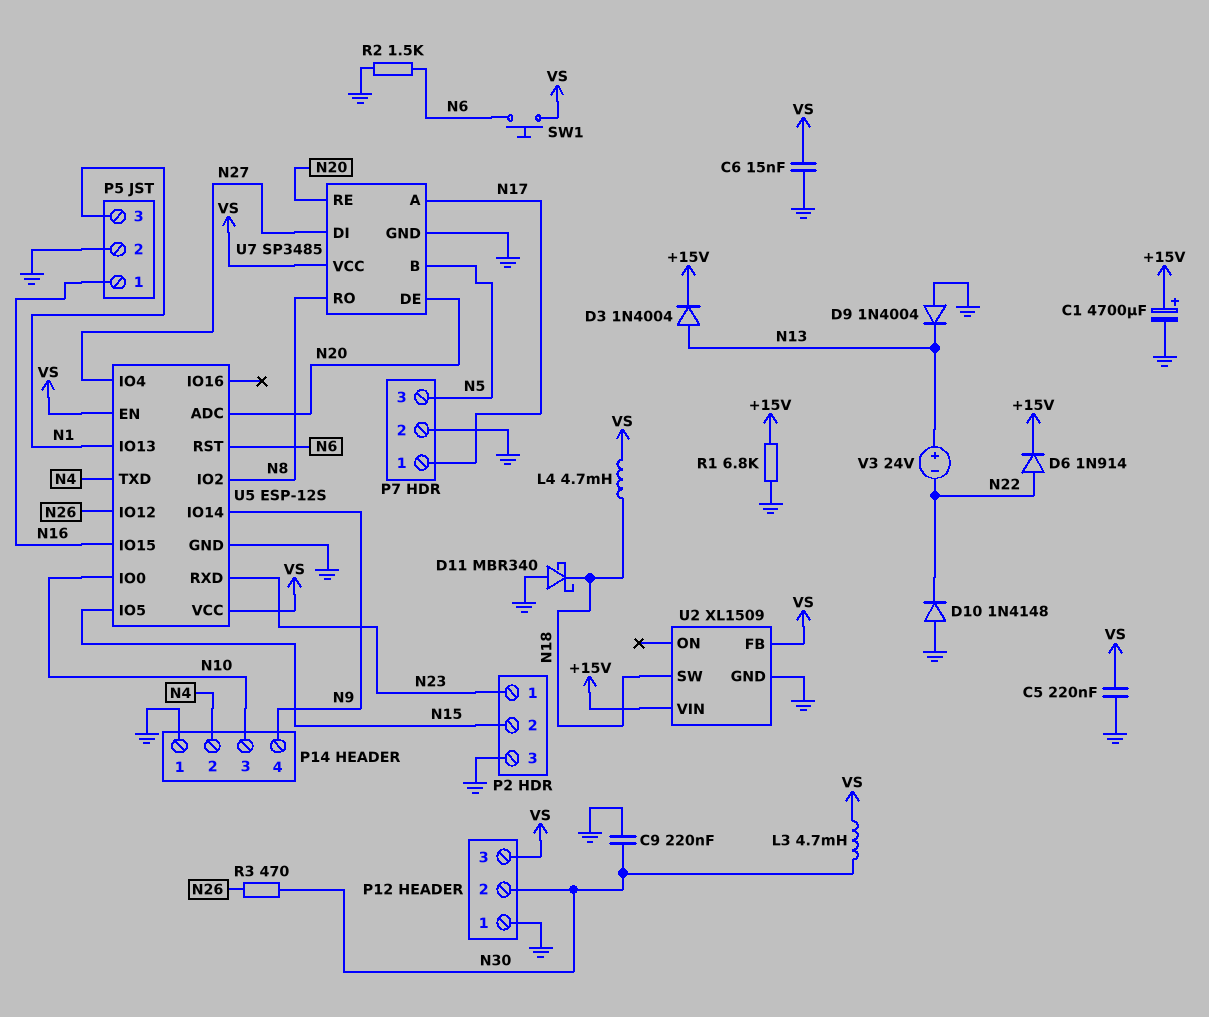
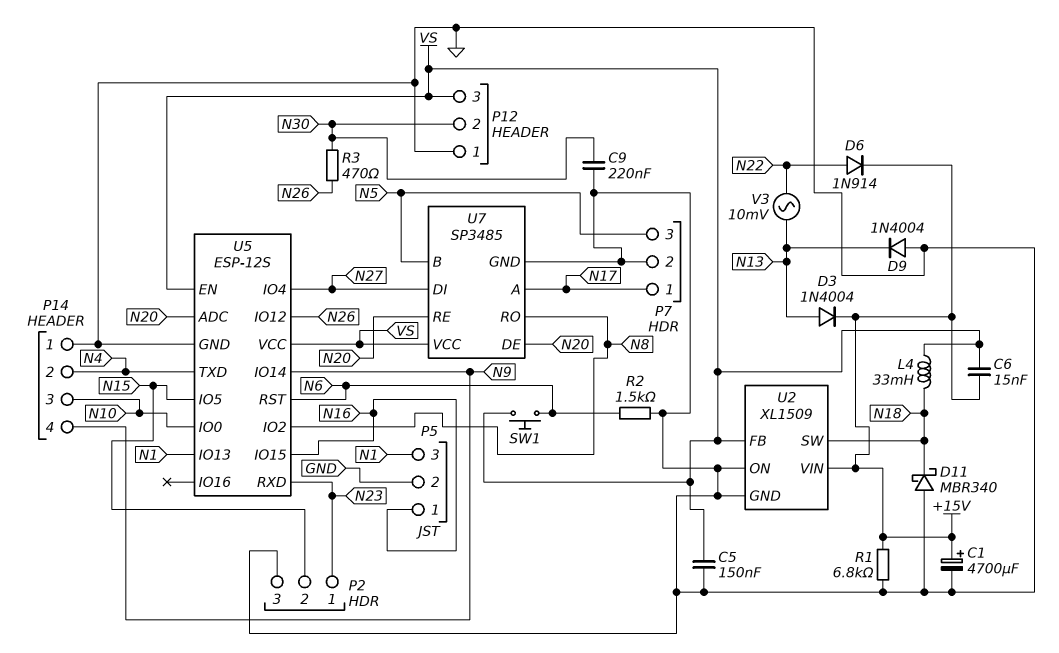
C5: 220nF (GND, VS) -> 150nF (GND, VS)
C6: 15nF (GND, VS) -> 15nF (+15V, VS)
D10: diode 1N4148 (A GND, K N22) -> none
L3: 4.7mH (N30, VS) -> none
L4: 4.7mH (N18, VS) -> 33mH (N18, VS)
U2 pin ON: none -> GND
V3: 24V (plus N13, minus N22) -> AC 10mV (N13, N22)

